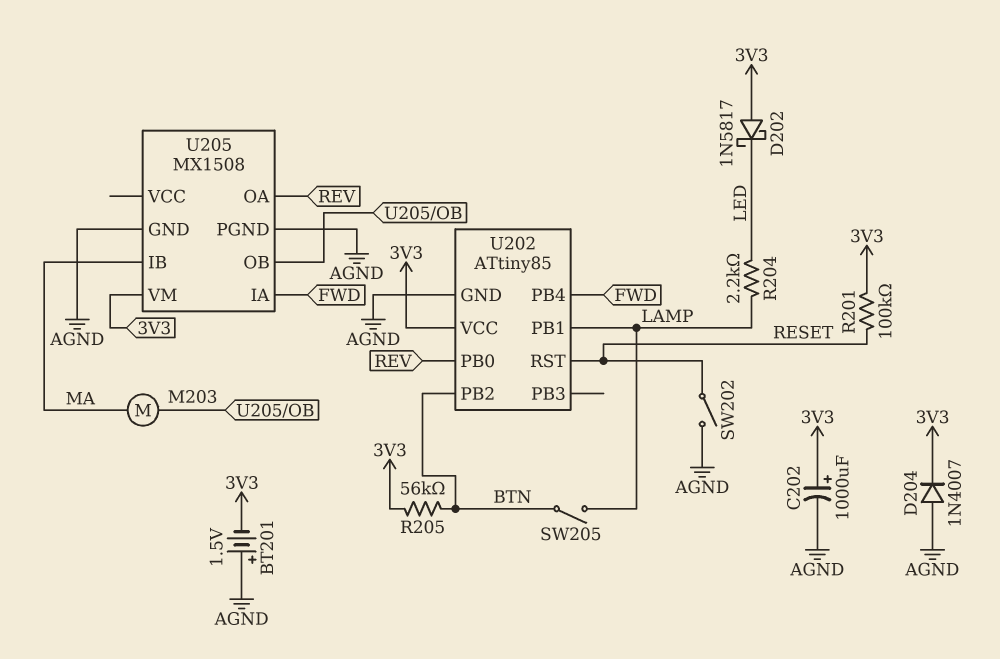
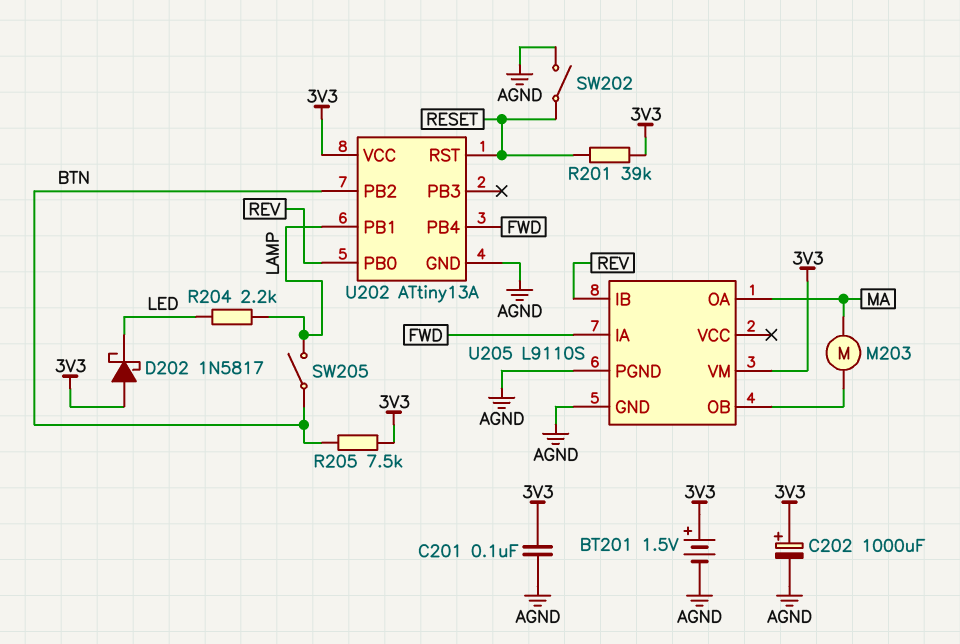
BT201: 1.5V (plus AGND, minus 3V3) -> 1.5V (plus 3V3, minus AGND)
C201: none -> 100nF (3V3, AGND)
D204: diode 1N4007 (A AGND, K 3V3) -> none
R201: 100k (3V3, RESET) -> 39k (3V3, RESET)
R205: 56k (3V3, BTN) -> 7.5k (3V3, BTN)
U202: ATtiny85 -> ATtiny13A
U205: MX1508 -> L9110S
U205 pin IB: MA -> REV
U205 pin OA: REV -> MA

